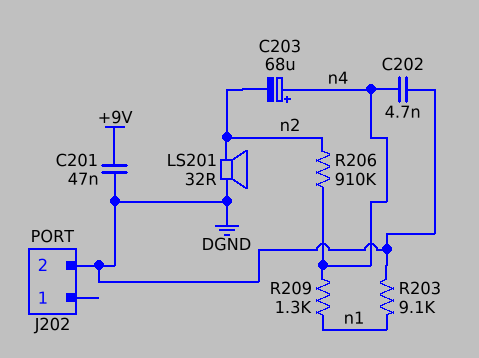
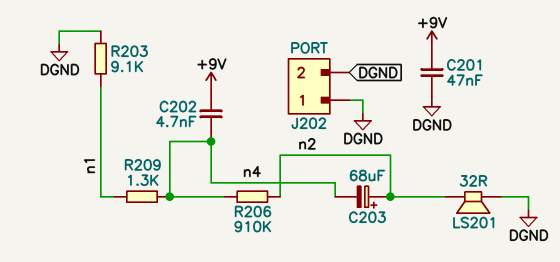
C202: 4.7nF (DGND, n4) -> 4.7nF (+9V, n4)
C203: 68uF (plus n4, minus n2) -> 68uF (plus n2, minus n4)
J202 pin 1: none -> DGND

